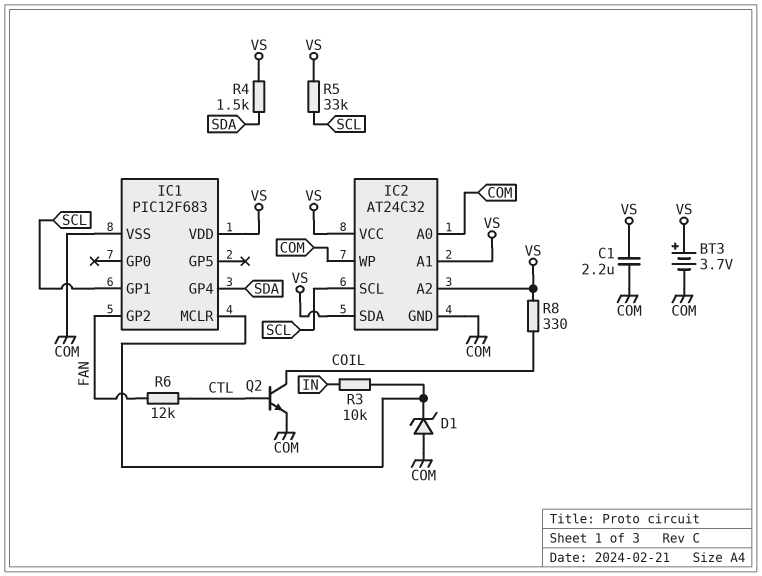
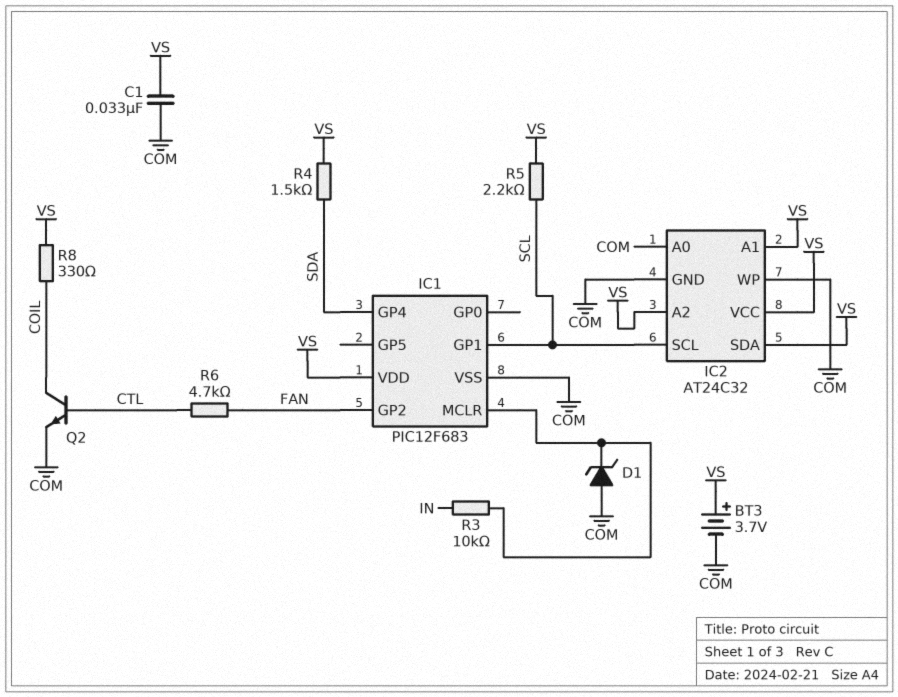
C1: 2.2uF (COM, VS) -> 33nF (COM, VS)
R5: 33k (SCL, VS) -> 2.2k (SCL, VS)
R6: 12k (CTL, FAN) -> 4.7k (CTL, FAN)

